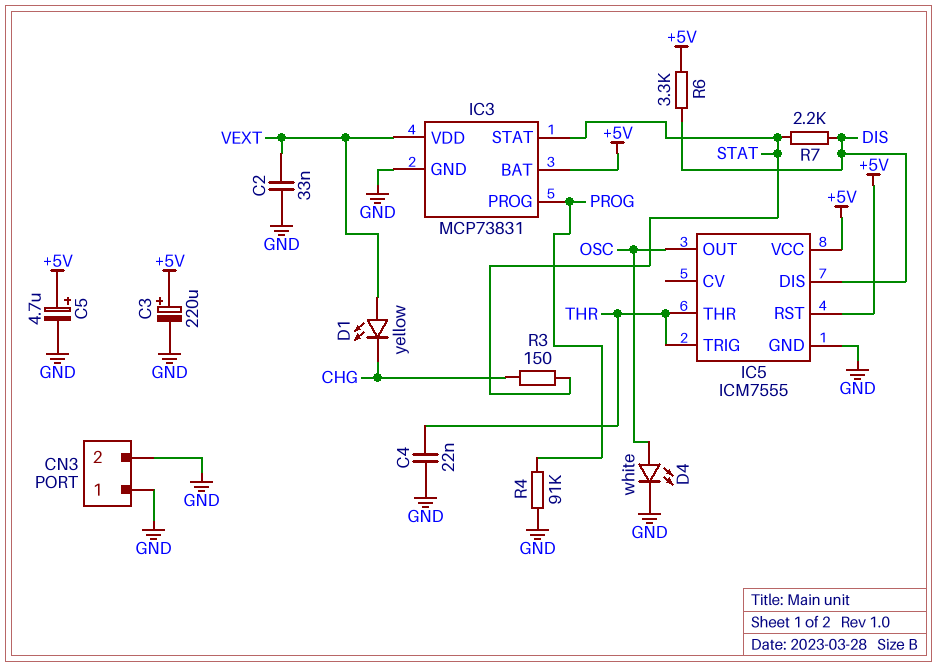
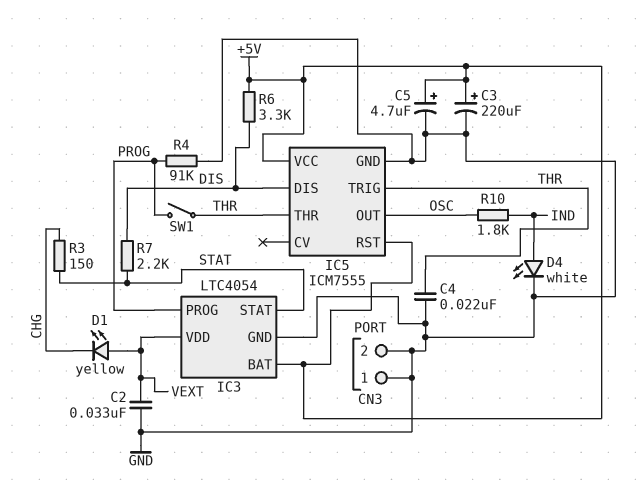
D4: LED white (A OSC, K GND) -> LED white (A IND, K GND)
IC3: MCP73831 -> LTC4054
R10: none -> 1.8k (IND, OSC)
SW1: none -> switch (PROG, THR)

